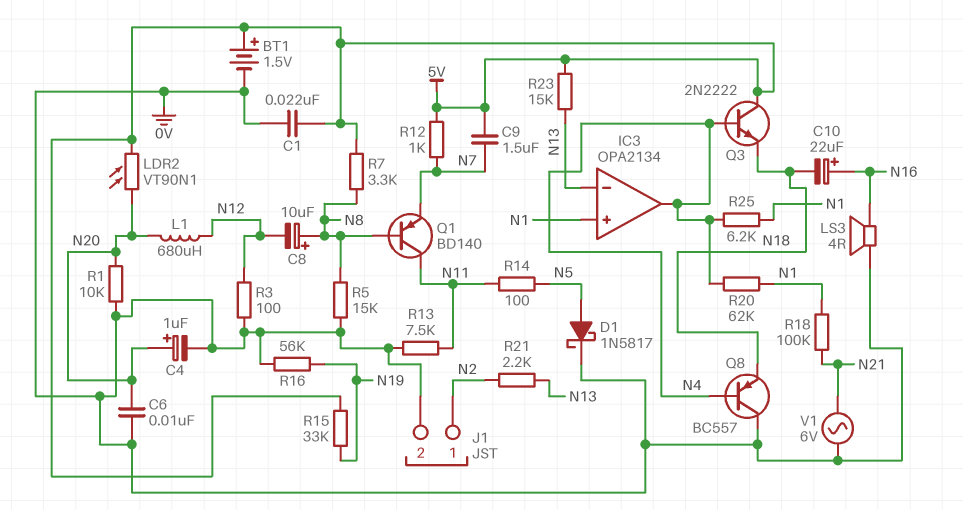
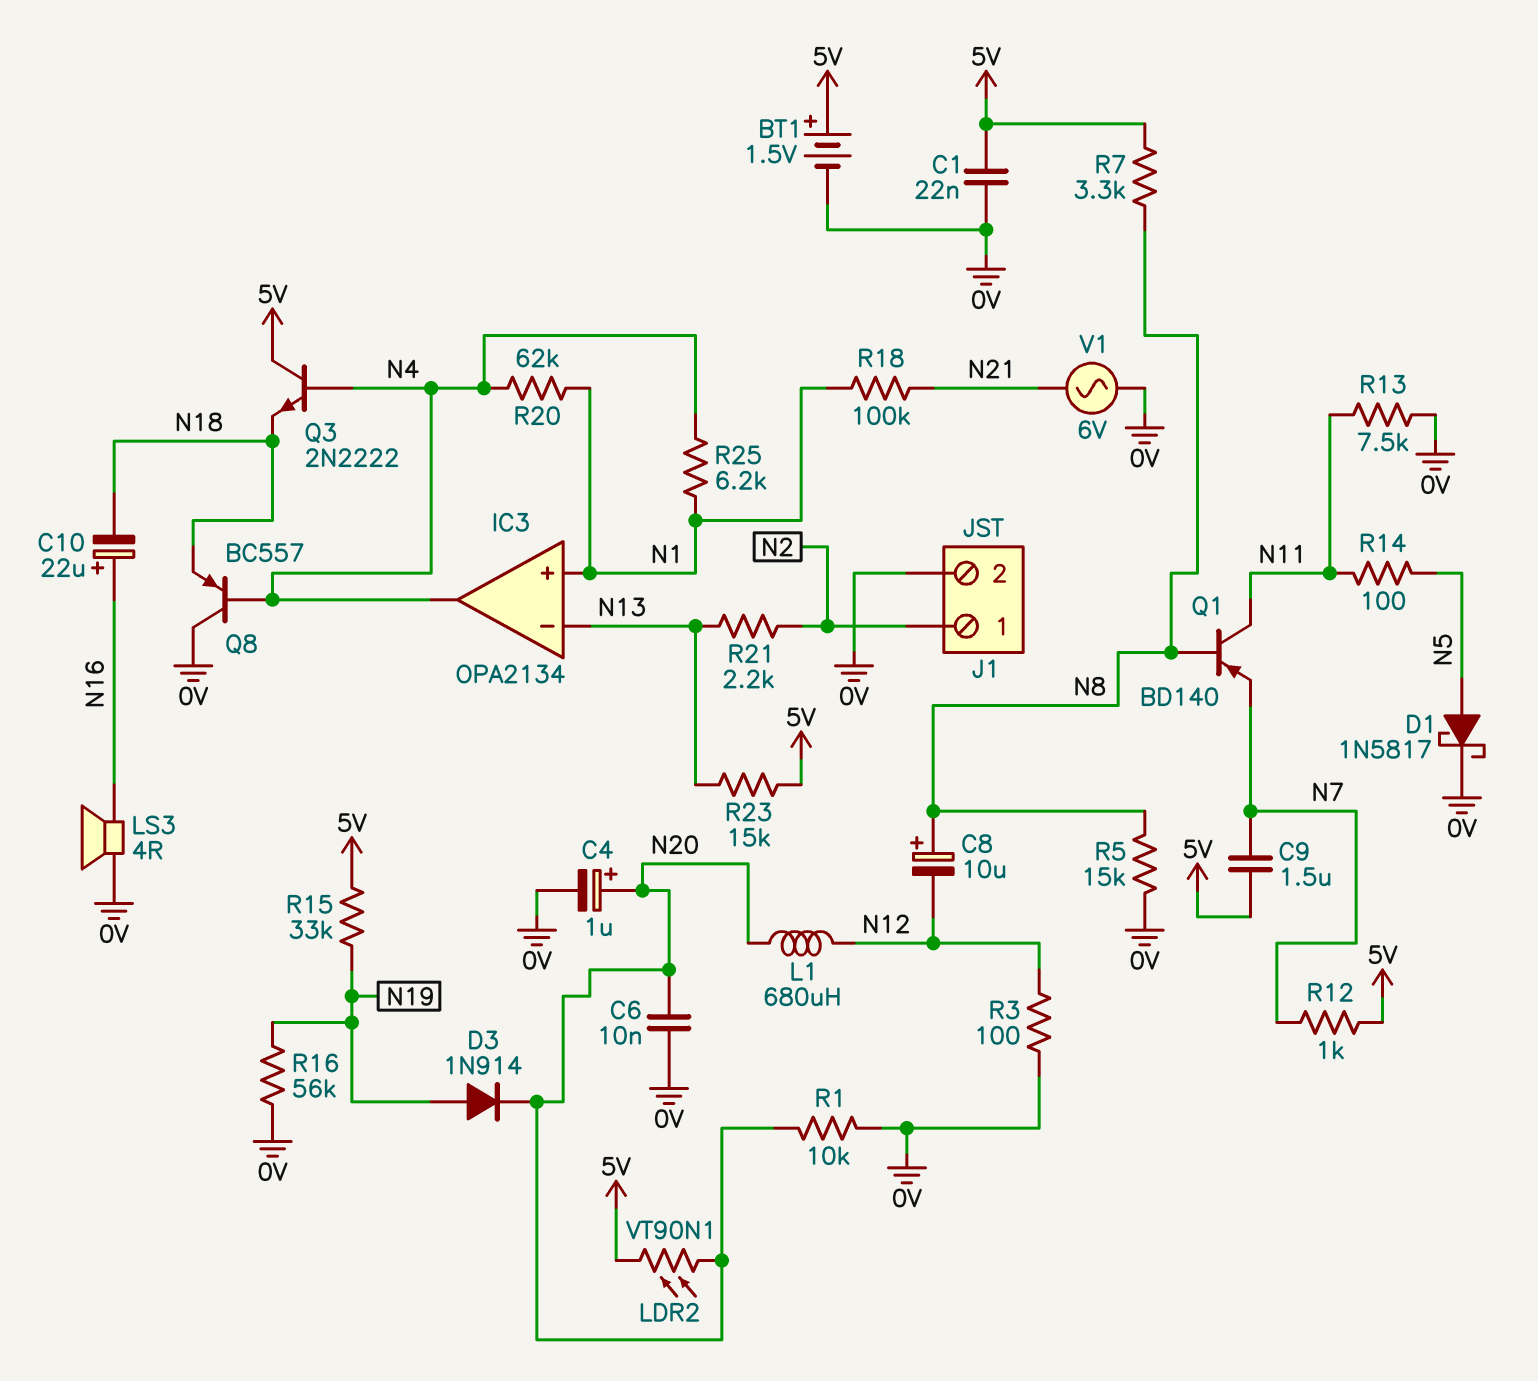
D3: none -> diode 1N914 (A N19, K N20)

